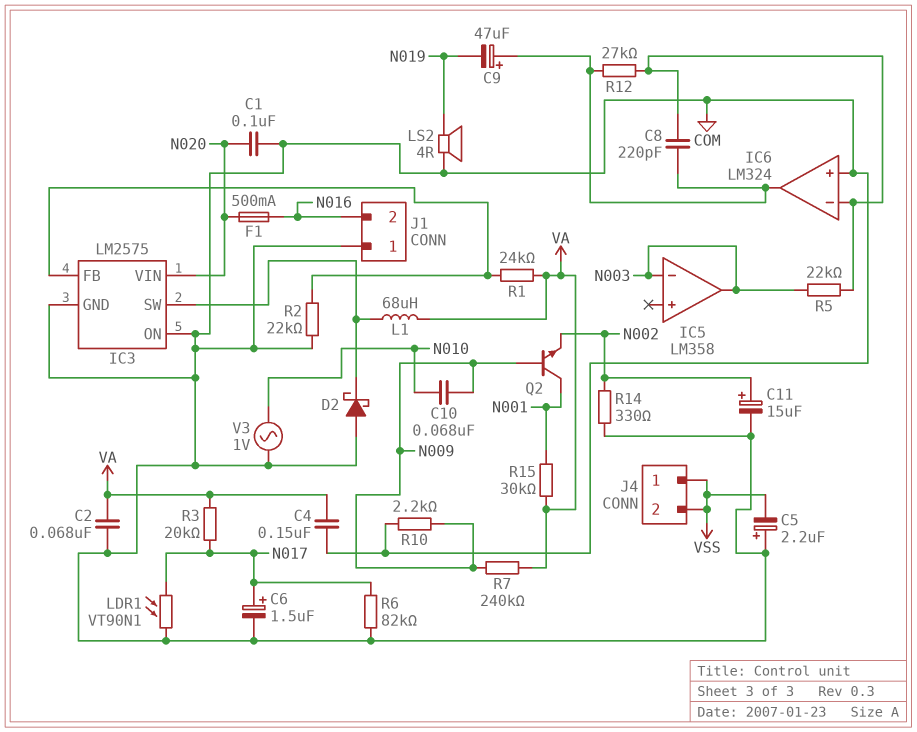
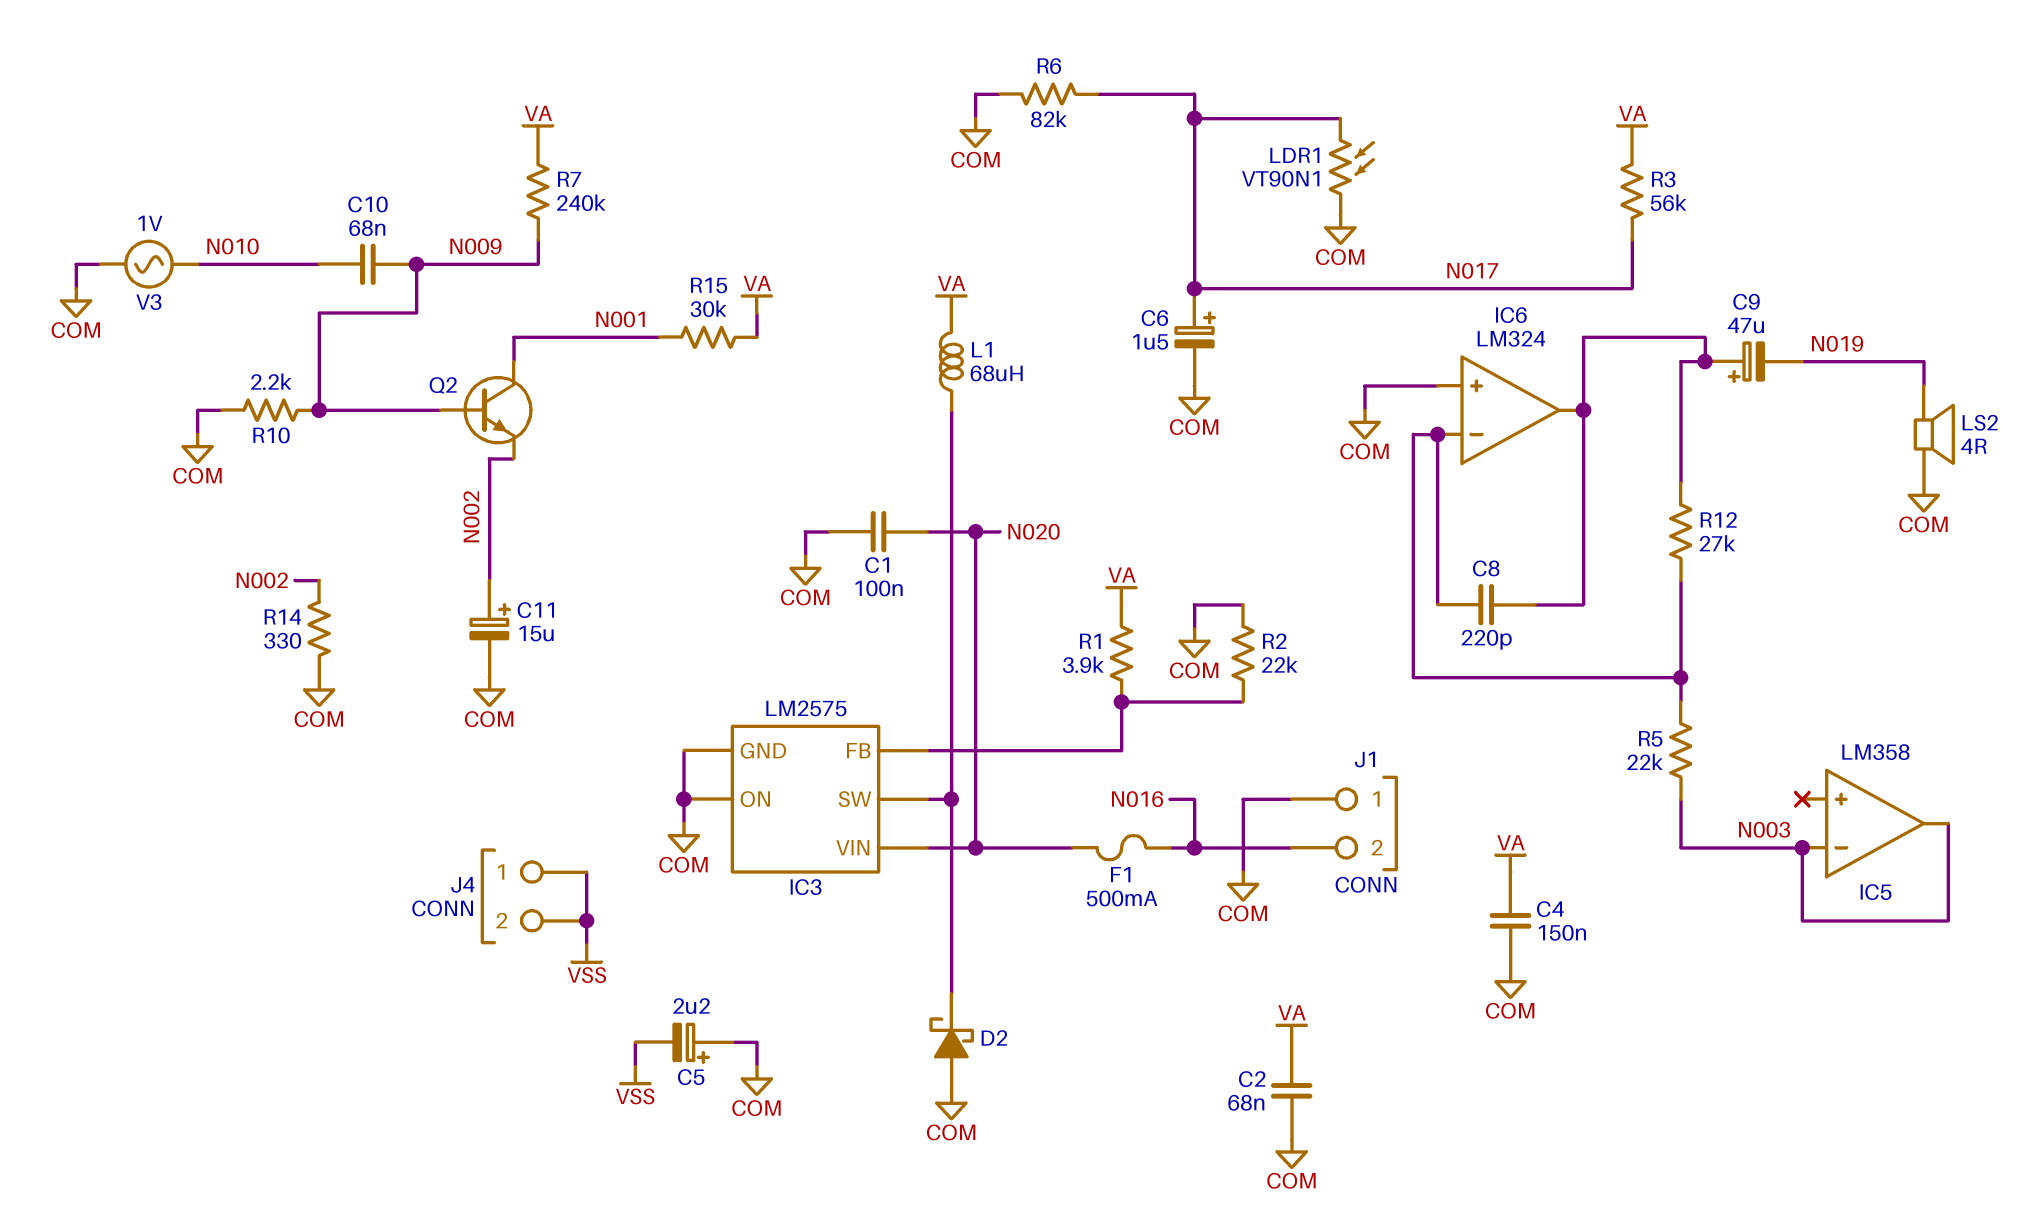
R1: 24k (IC3/FB, VA) -> 3.9k (IC3/FB, VA)
R3: 20k (N017, VA) -> 56k (N017, VA)

